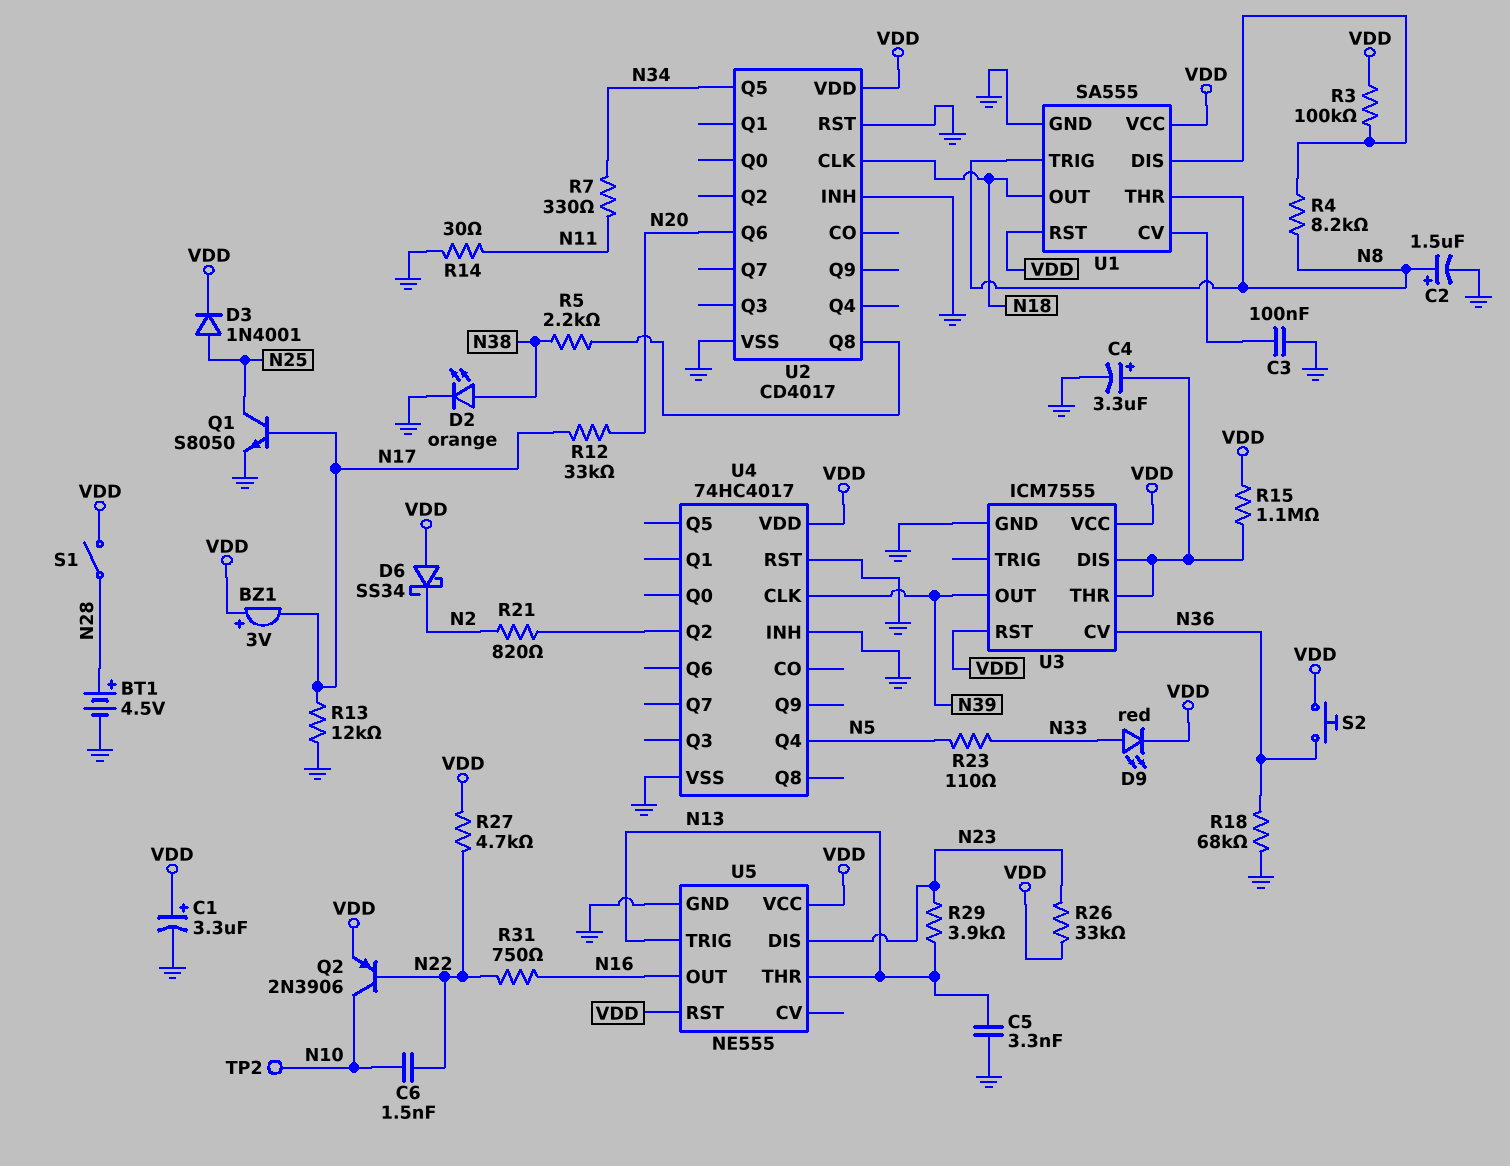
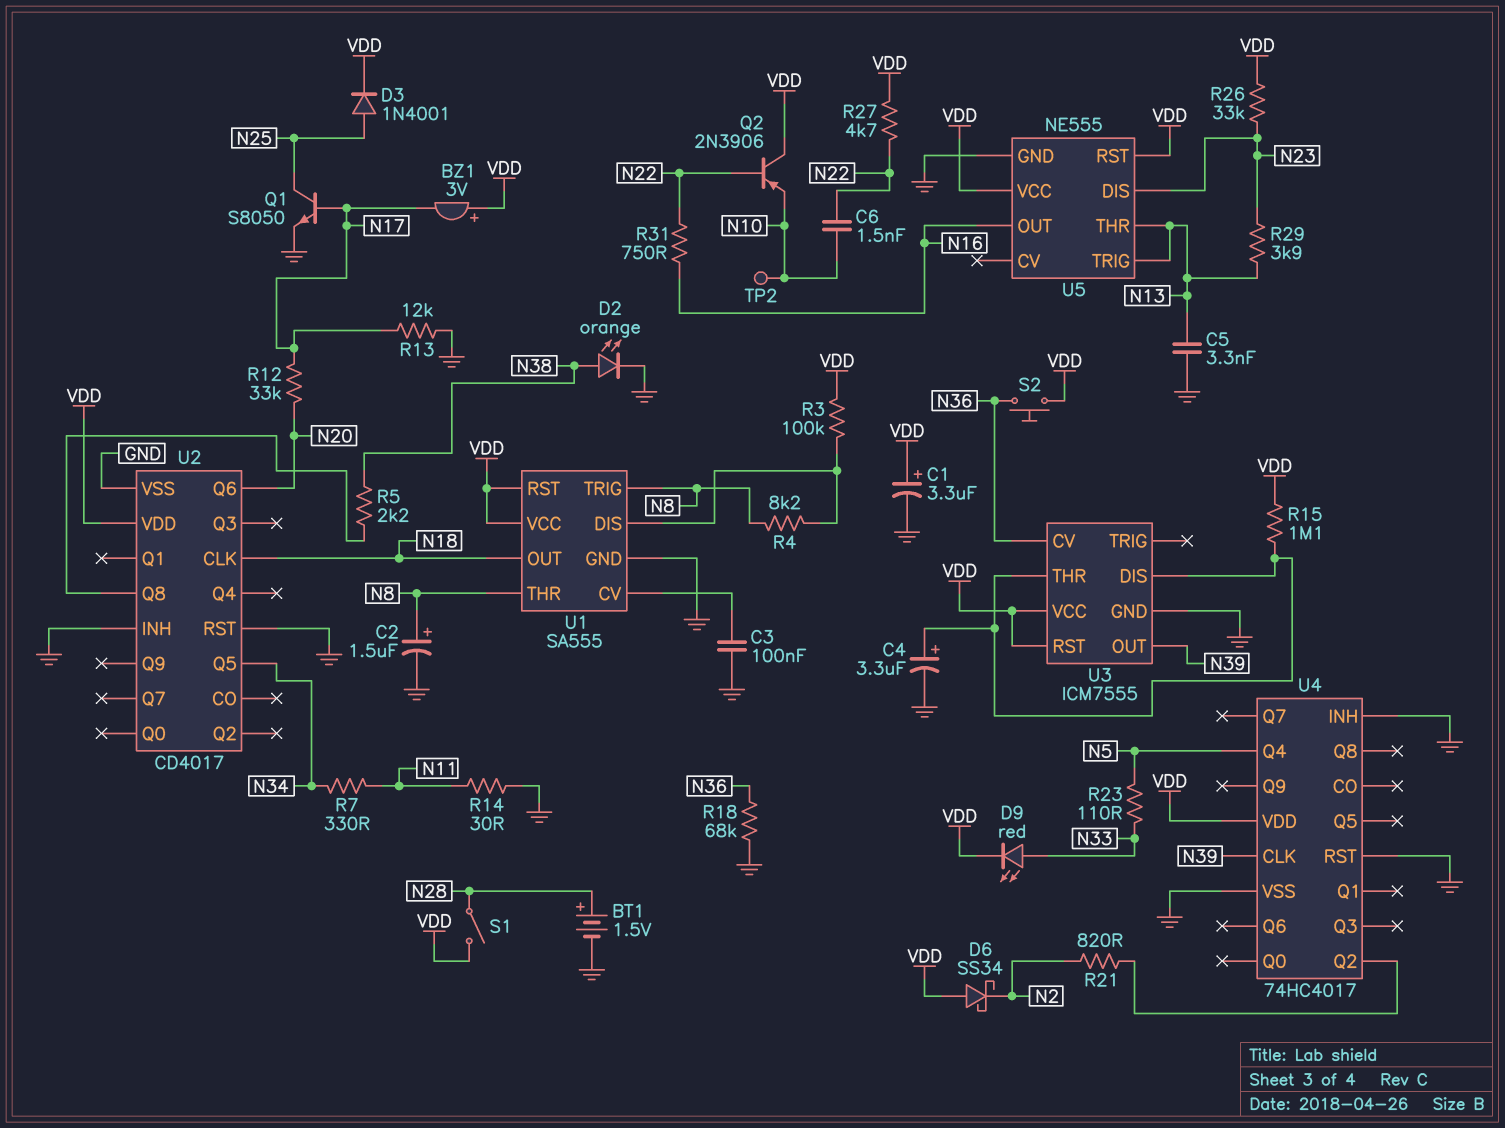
BT1: 4.5V (plus N28, minus GND) -> 1.5V (plus N28, minus GND)
Q2: PNP 2N3906 (B N22, C N10, E VDD) -> PNP 2N3906 (B N22, C VDD, E N10)

